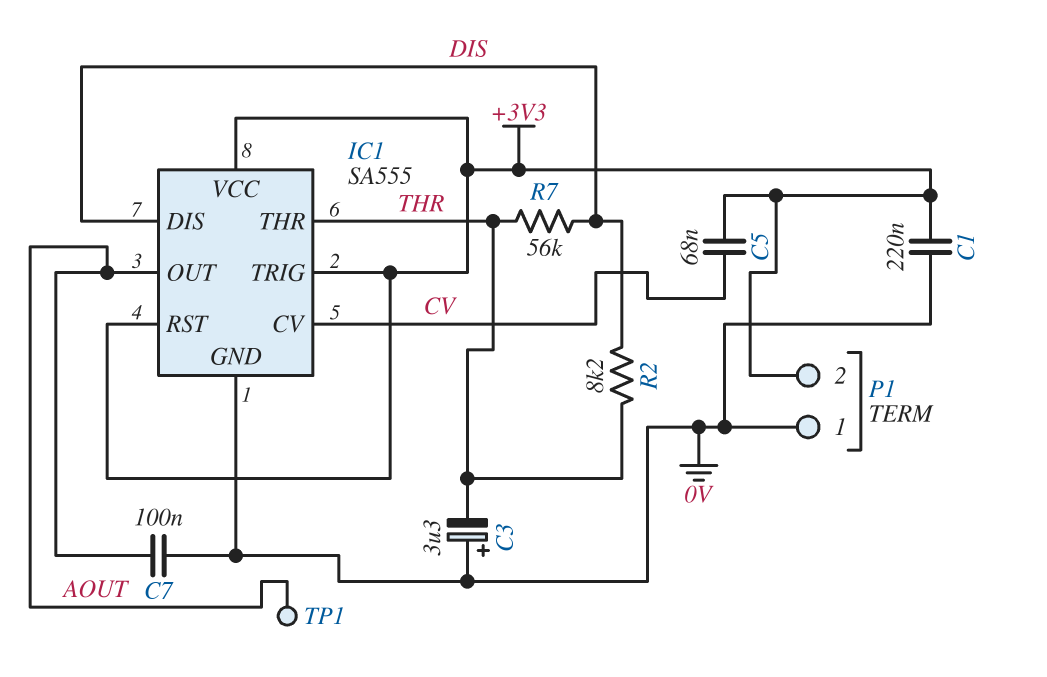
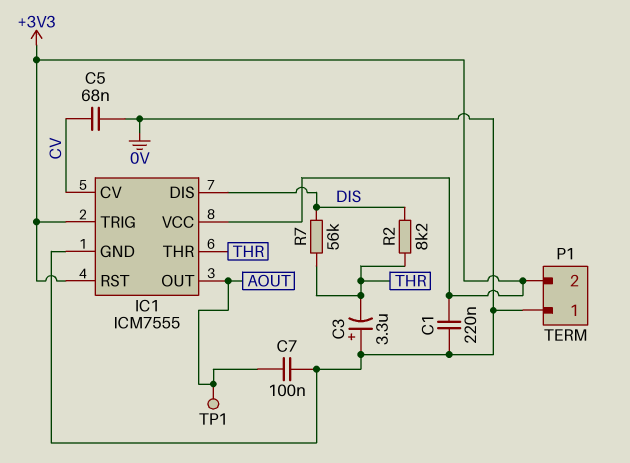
C5: 68nF (+3V3, CV) -> 68nF (0V, CV)
IC1: SA555 -> ICM7555

